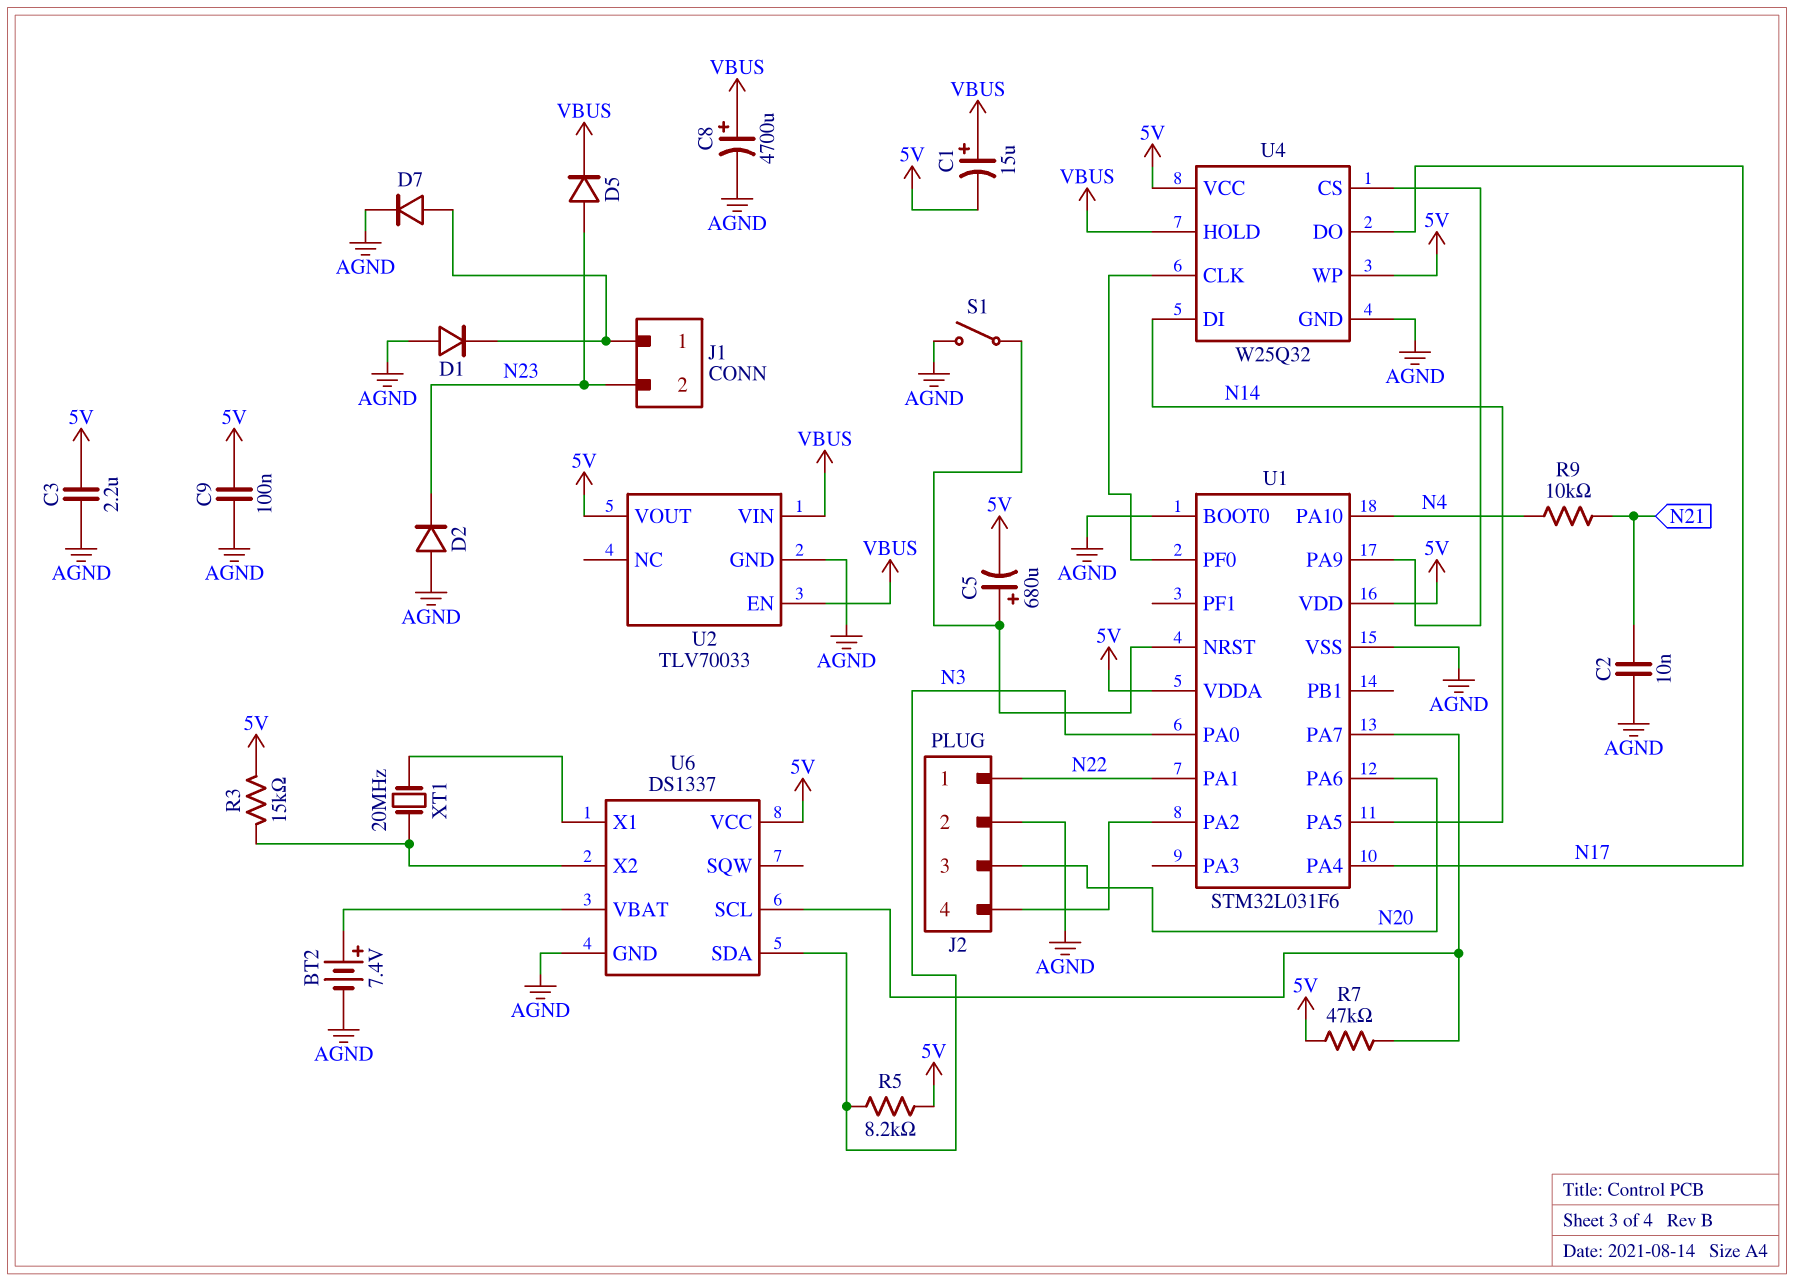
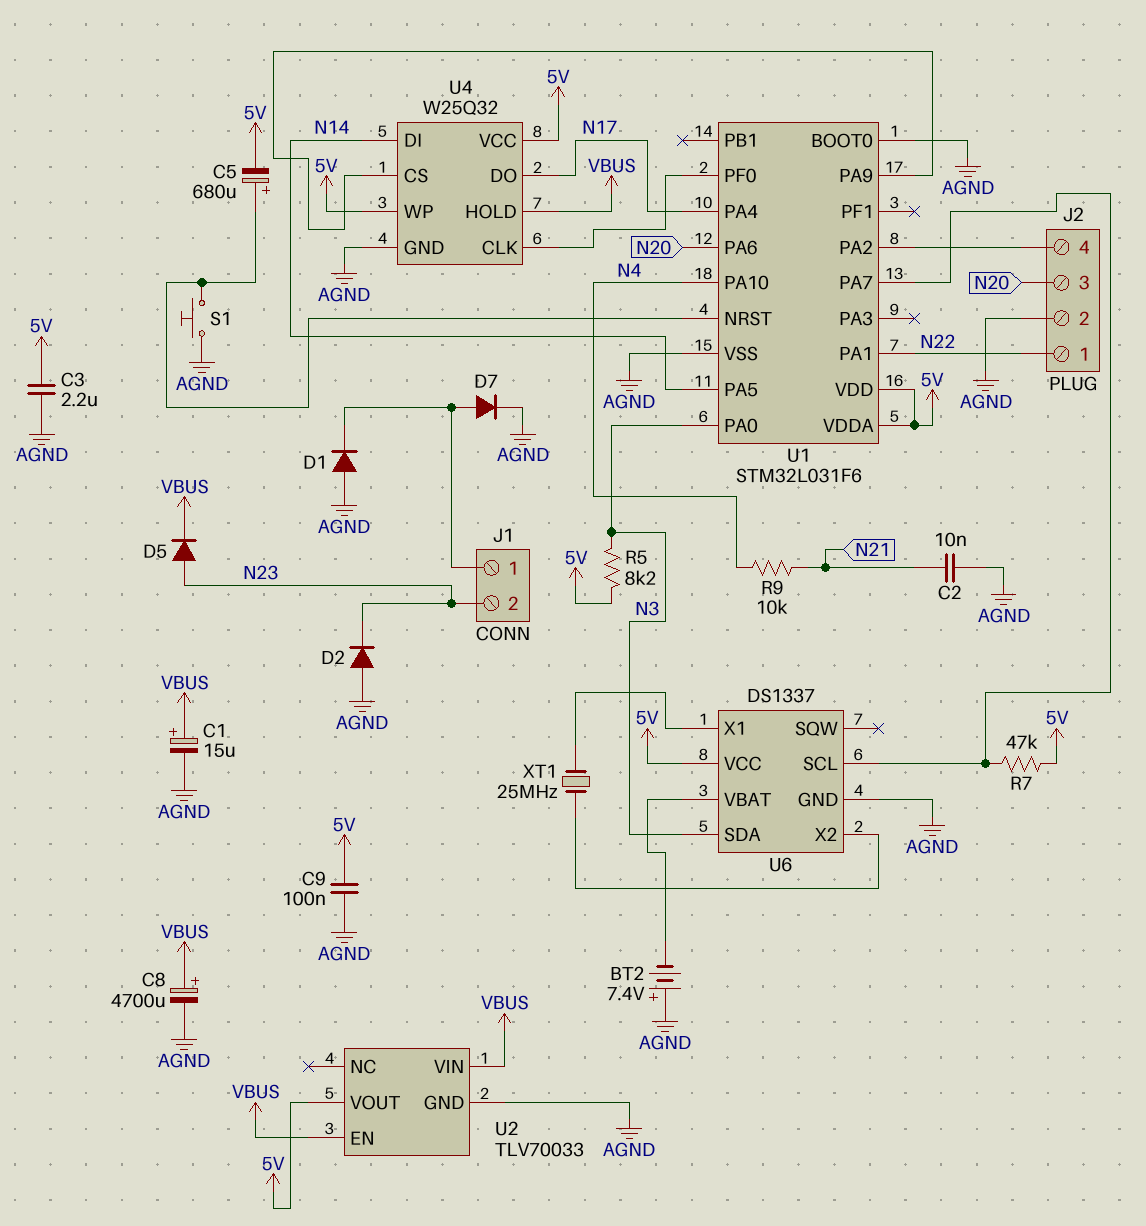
BT2: 7.4V (plus U6/VBAT, minus AGND) -> 7.4V (plus AGND, minus U6/VBAT)
C1: 15uF (plus VBUS, minus 5V) -> 15uF (plus VBUS, minus AGND)
R3: 15k (5V, U6/X2) -> none
S1: switch (AGND, U1/NRST) -> button (AGND, U1/NRST)
XT1: 20MHz (U6/X1, U6/X2) -> 25MHz (U6/X1, U6/X2)

